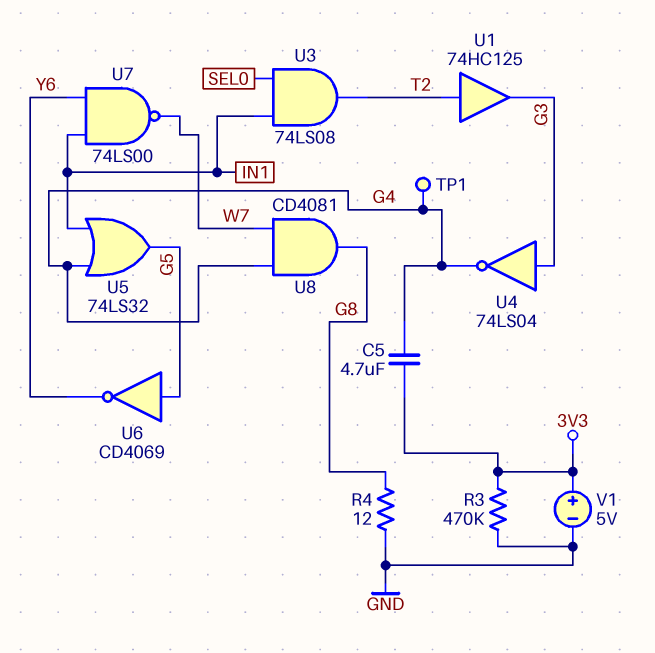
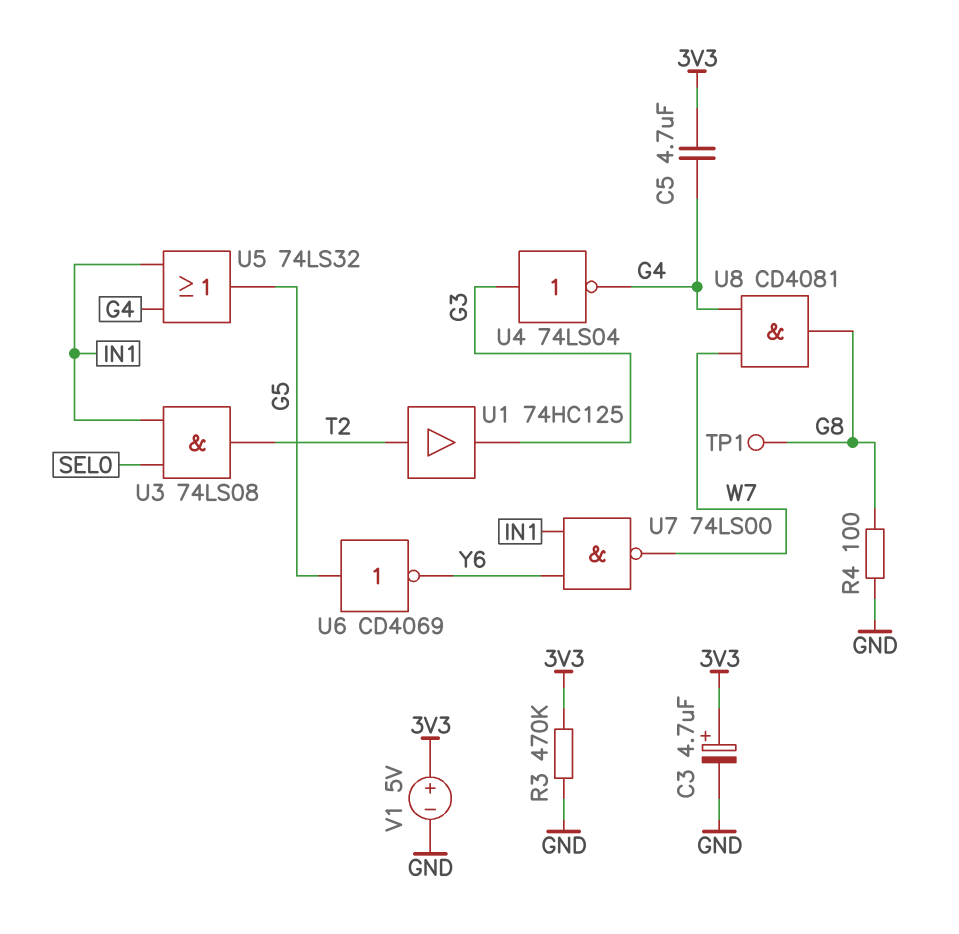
C3: none -> 4.7uF (plus 3V3, minus GND)
R4: 12 (G8, GND) -> 100 (G8, GND)
TP1: test point (G4) -> test point (G8)

